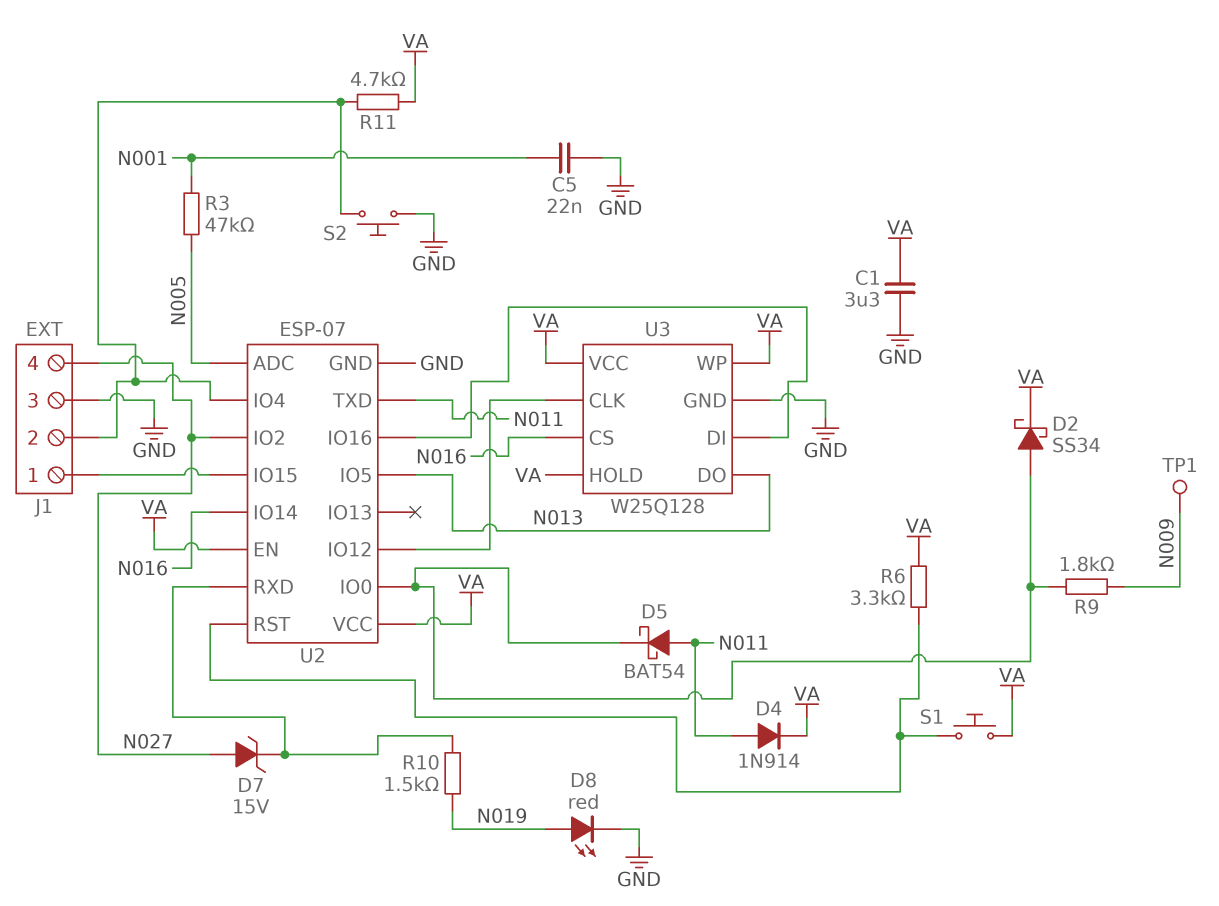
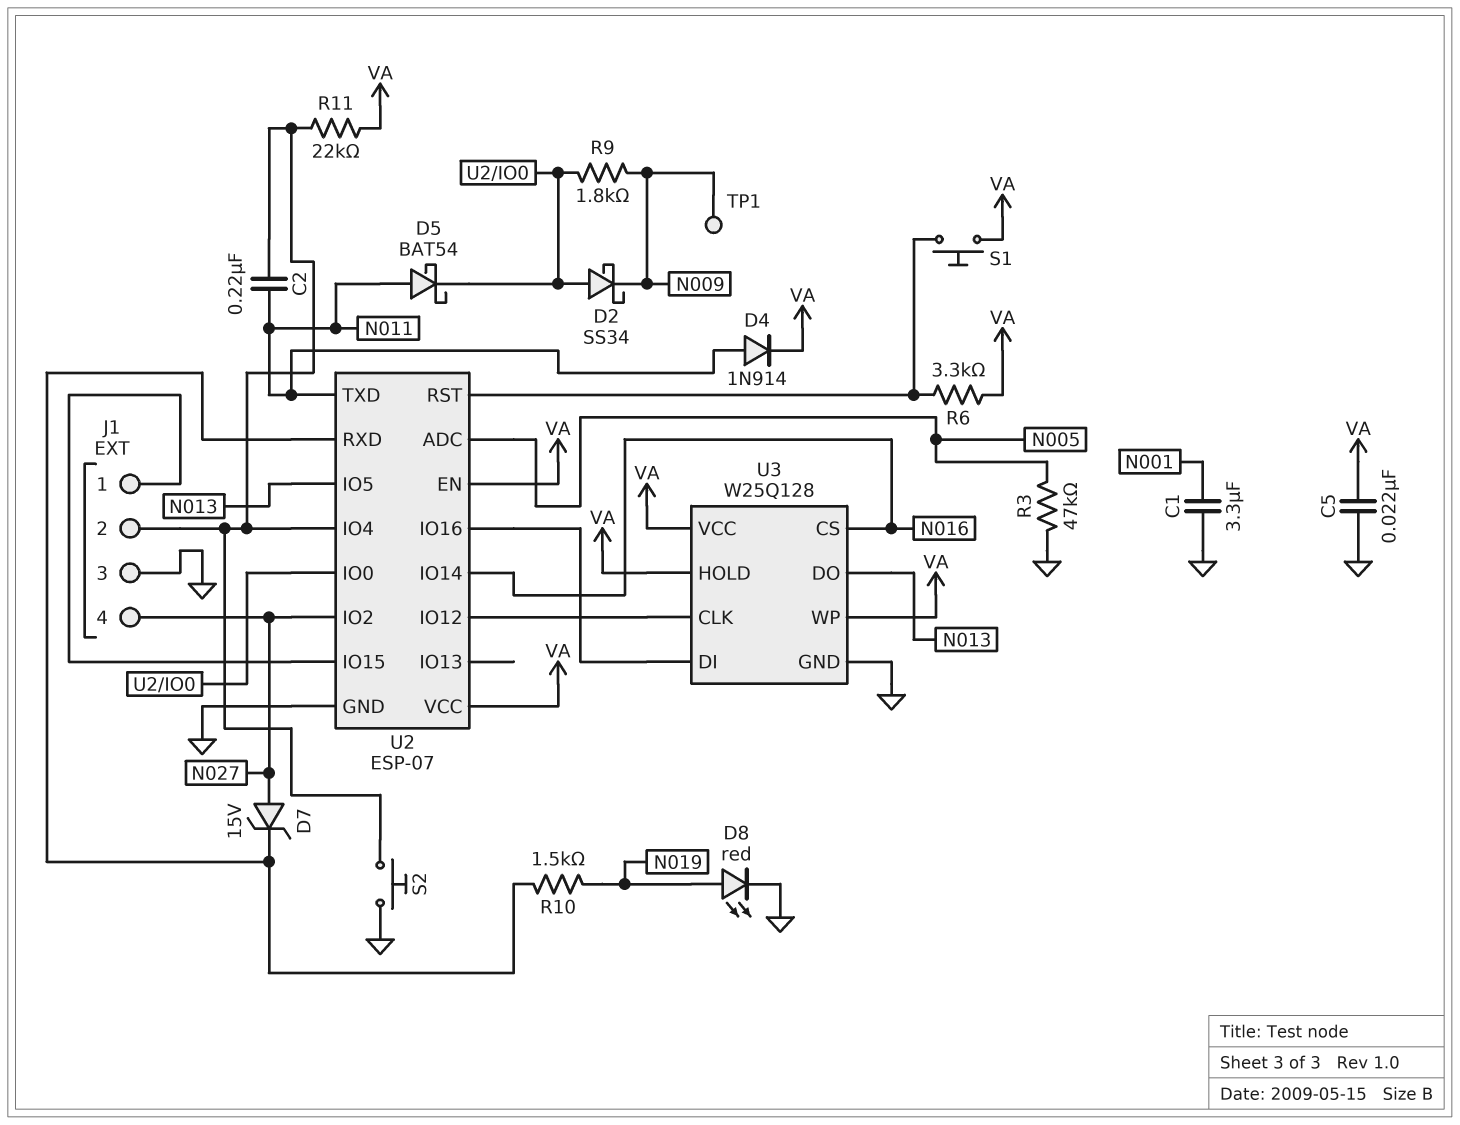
C1: 3.3uF (GND, VA) -> 3.3uF (GND, N001)
C2: none -> 220nF (J1/2, N011)
C5: 22nF (GND, N001) -> 22nF (GND, VA)
D2: schottky SS34 (A U2/IO0, K VA) -> schottky SS34 (A U2/IO0, K N009)
R3: 47k (N001, N005) -> 47k (GND, N005)
R11: 4.7k (J1/2, VA) -> 22k (J1/2, VA)

